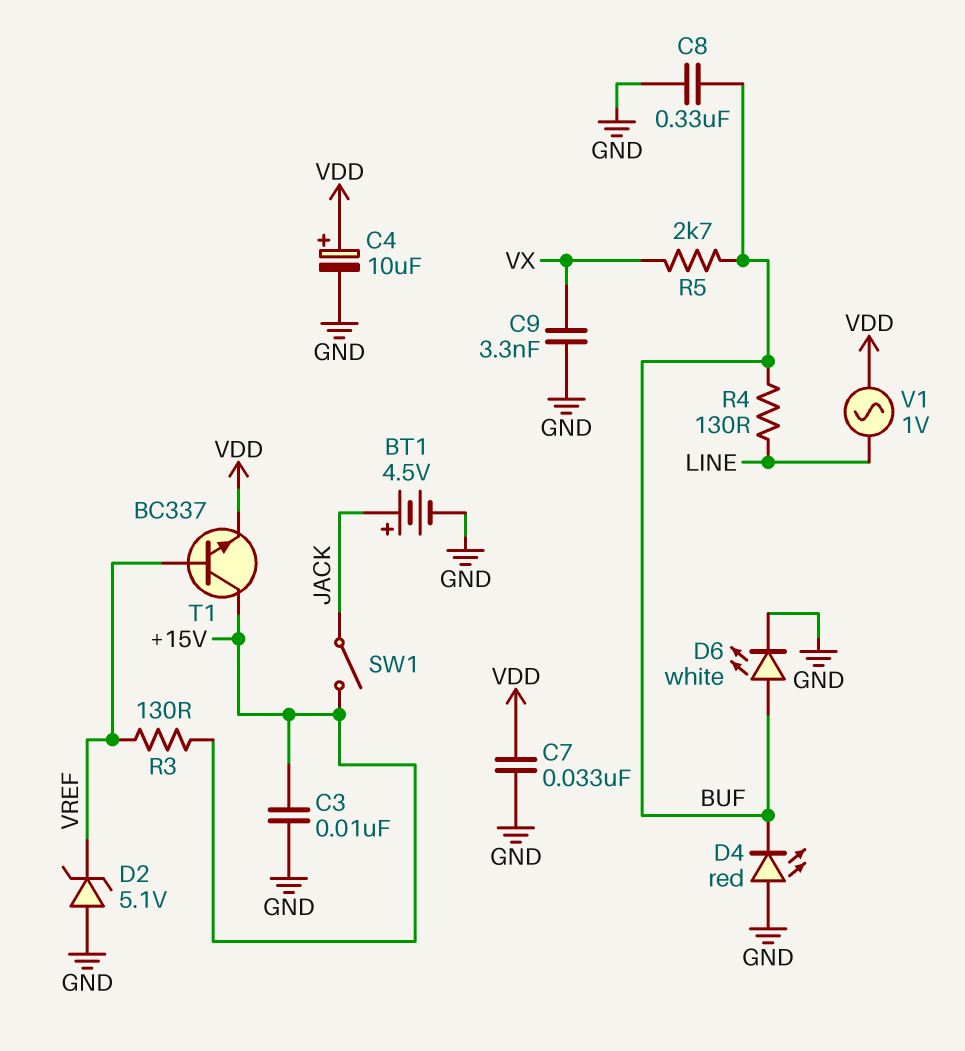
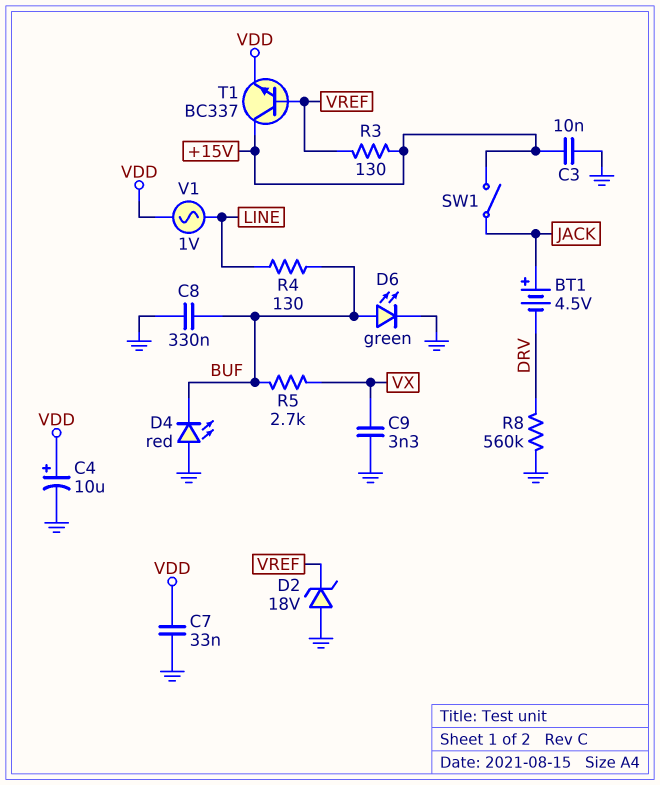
BT1: 4.5V (plus JACK, minus GND) -> 4.5V (plus JACK, minus DRV)
D2: zener 5.1V (A GND, K VREF) -> zener 18V (A GND, K VREF)
D6: LED white (A BUF, K GND) -> LED green (A BUF, K GND)
R8: none -> 560k (DRV, GND)

